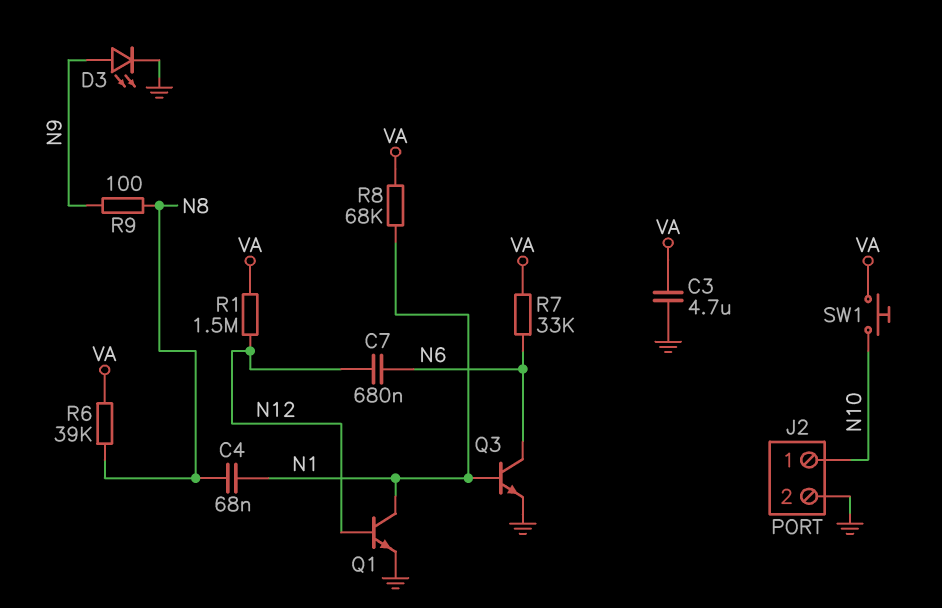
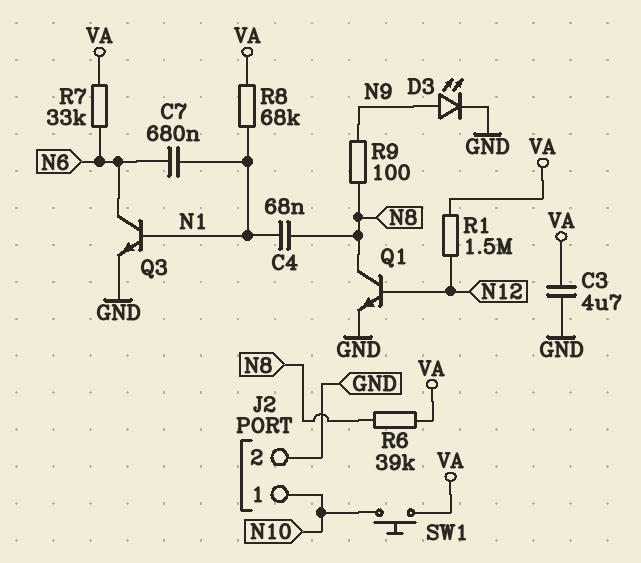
C7: 680nF (N6, N12) -> 680nF (N1, N6)
Q1: NPN (B N12, C N1, E GND) -> NPN (B N12, C N8, E GND)

